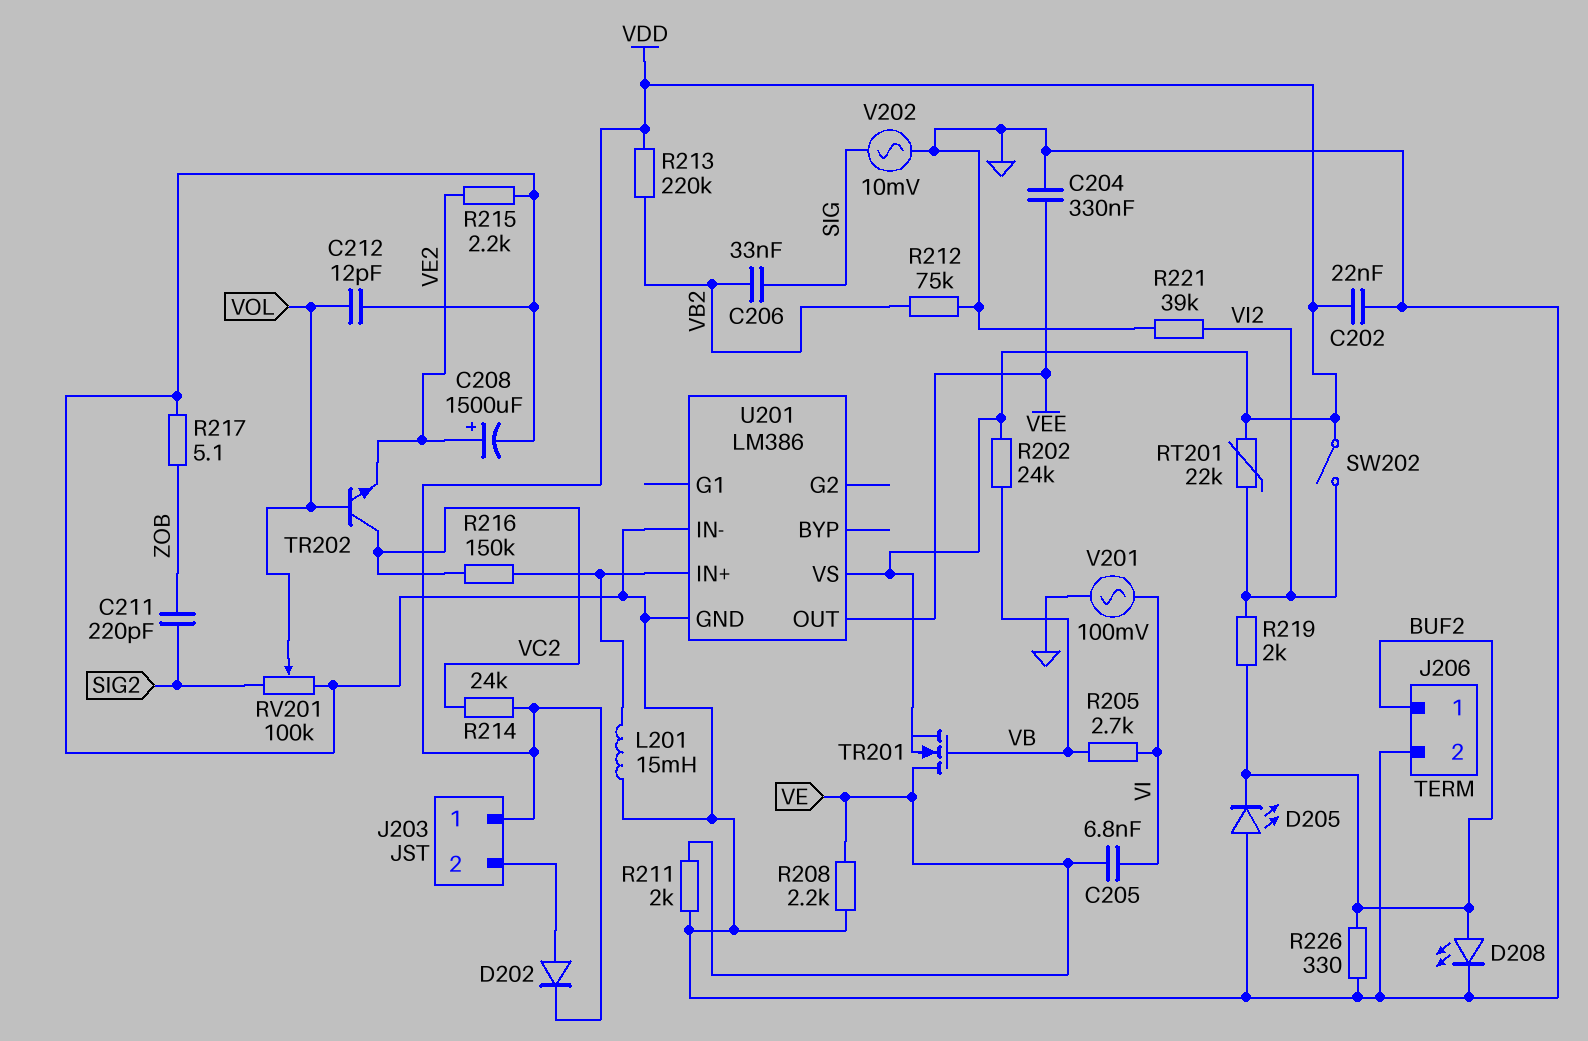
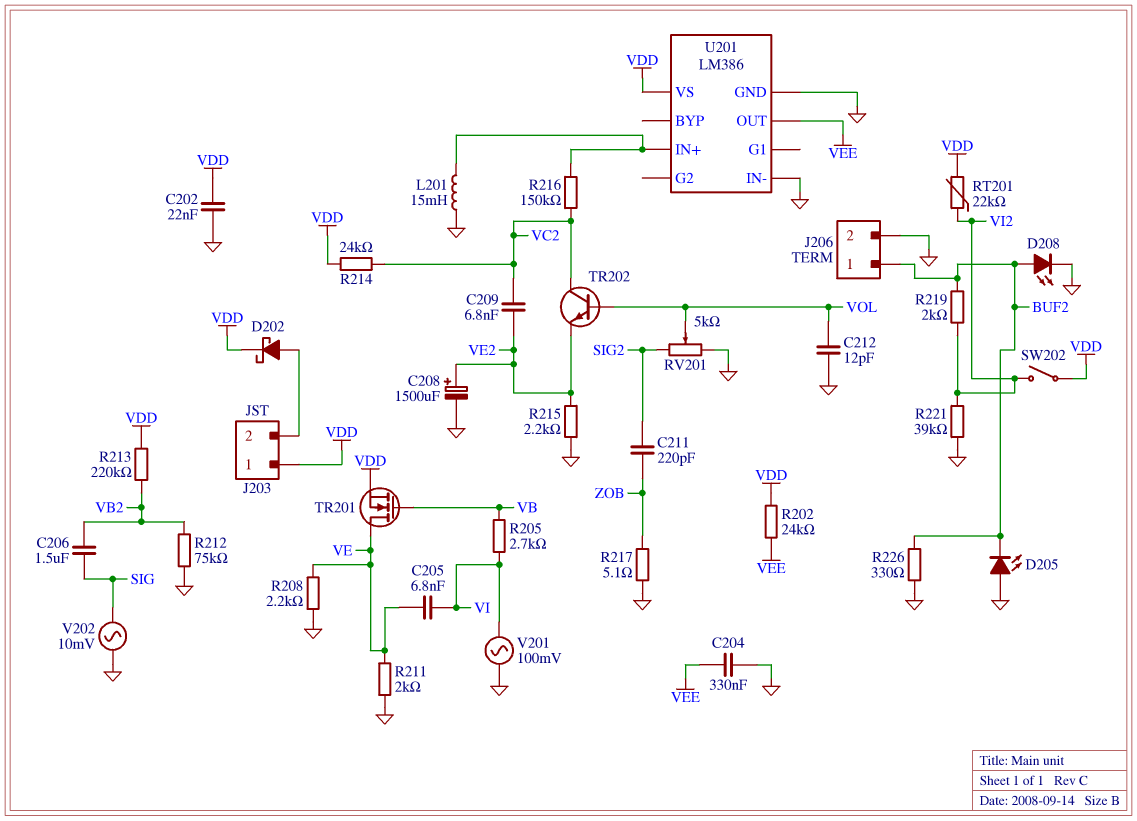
C206: 33nF (SIG, VB2) -> 1.5uF (SIG, VB2)
C209: none -> 6.8nF (VC2, VE2)
D202: diode (A J203/2, K VDD) -> schottky (A J203/2, K VDD)
R202: 24k (VB, VDD) -> 24k (VDD, VEE)
RV201: 100k (GND, SIG2, wiper VOL) -> 5k (GND, SIG2, wiper VOL)

